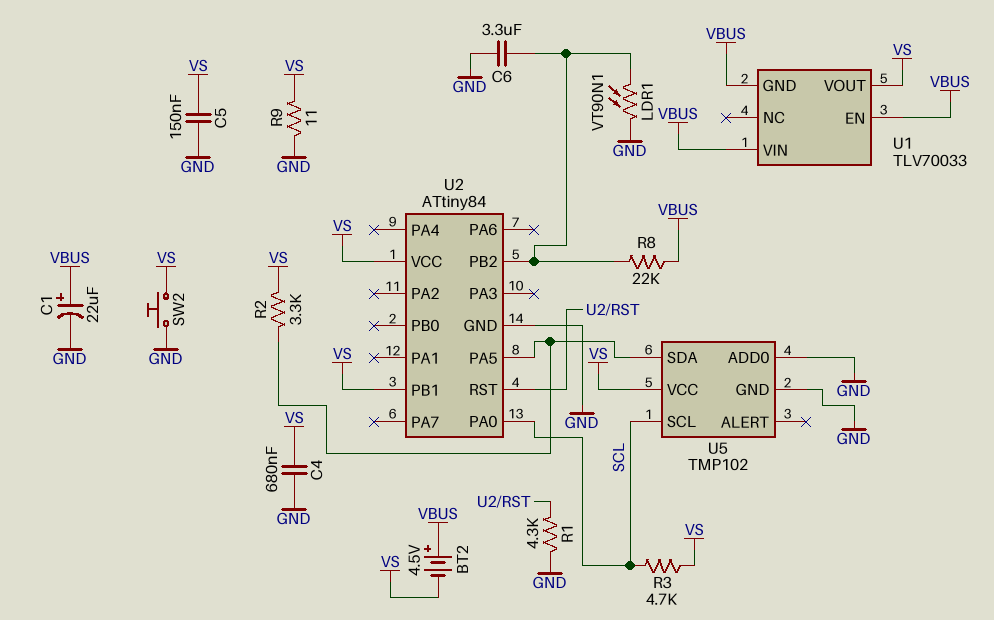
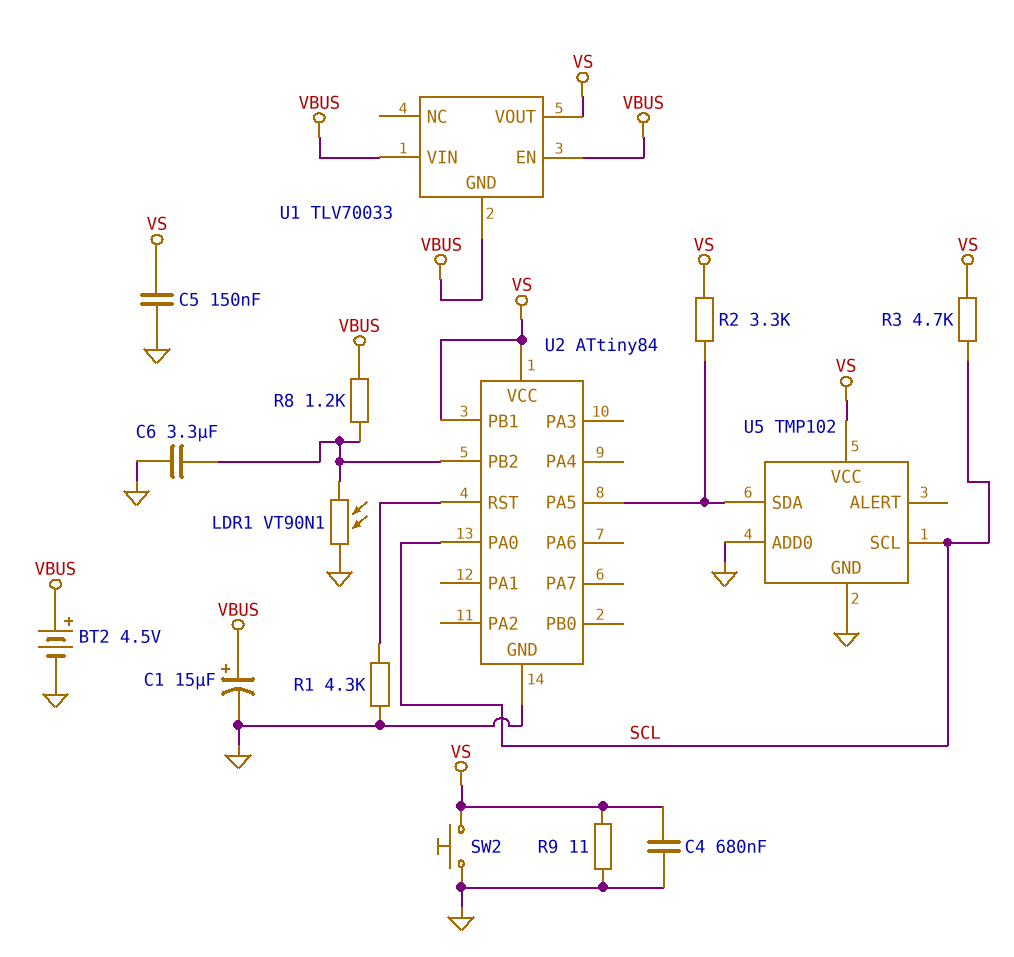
BT2: 4.5V (plus VBUS, minus VS) -> 4.5V (plus VBUS, minus GND)
C1: 22uF (plus VBUS, minus GND) -> 15uF (plus VBUS, minus GND)
R8: 22k (U2/PB2, VBUS) -> 1.2k (U2/PB2, VBUS)

